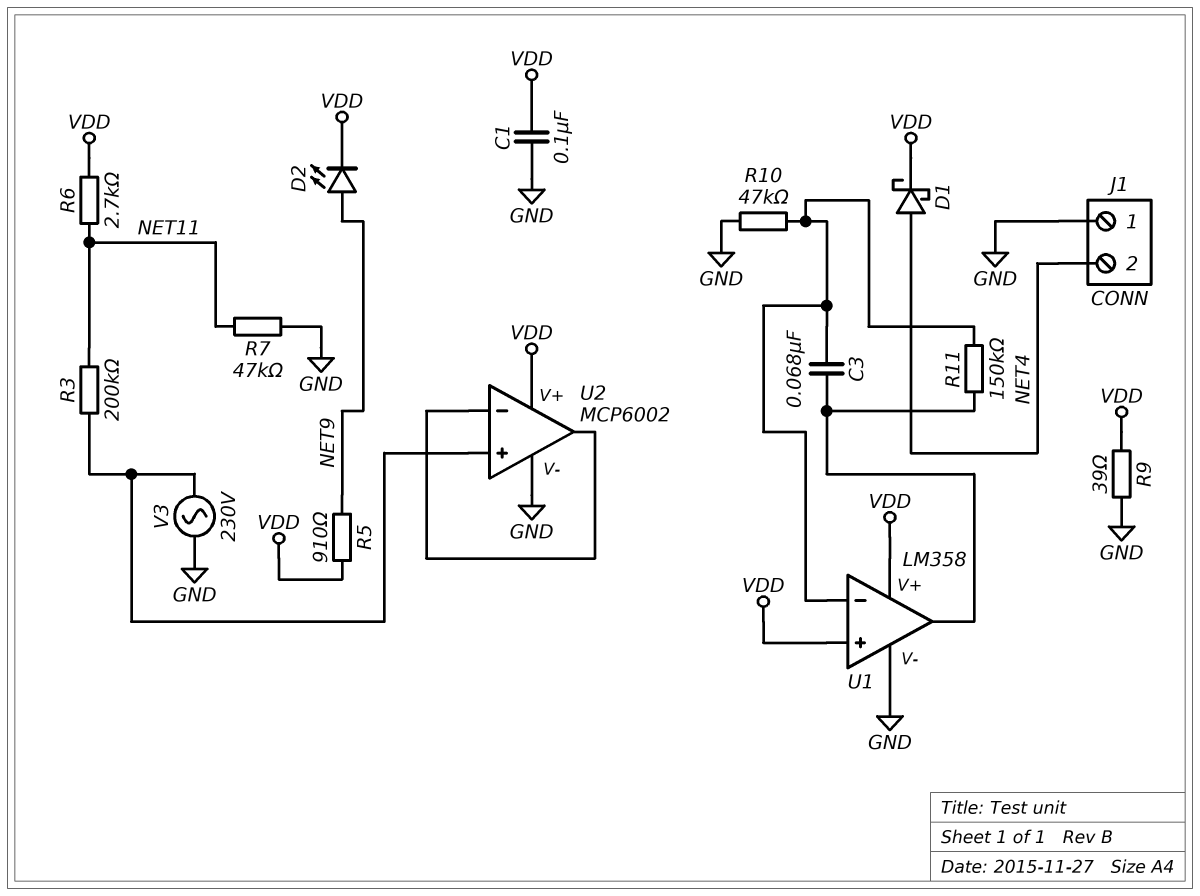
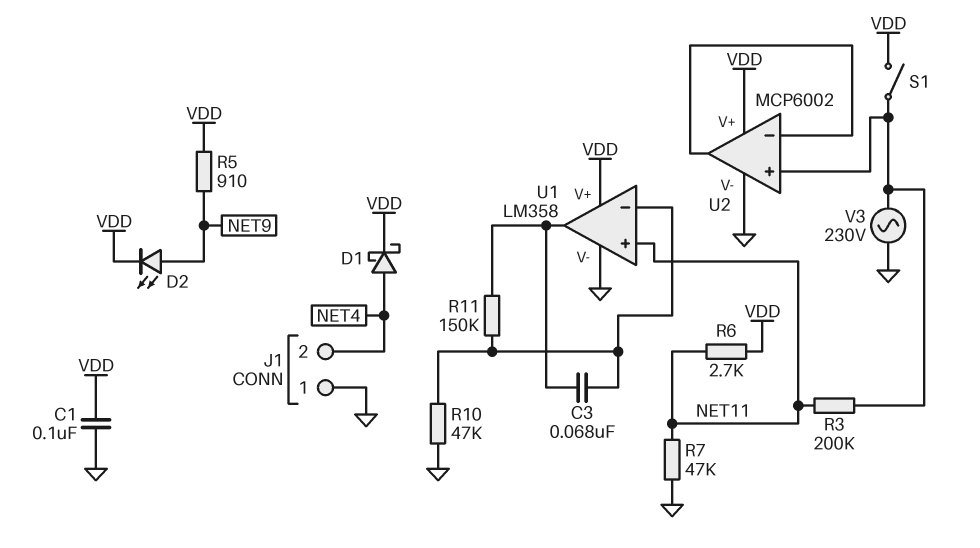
R9: 39 (GND, VDD) -> none
S1: none -> switch (U2/in+, VDD)
U1 pin in+: VDD -> NET11

